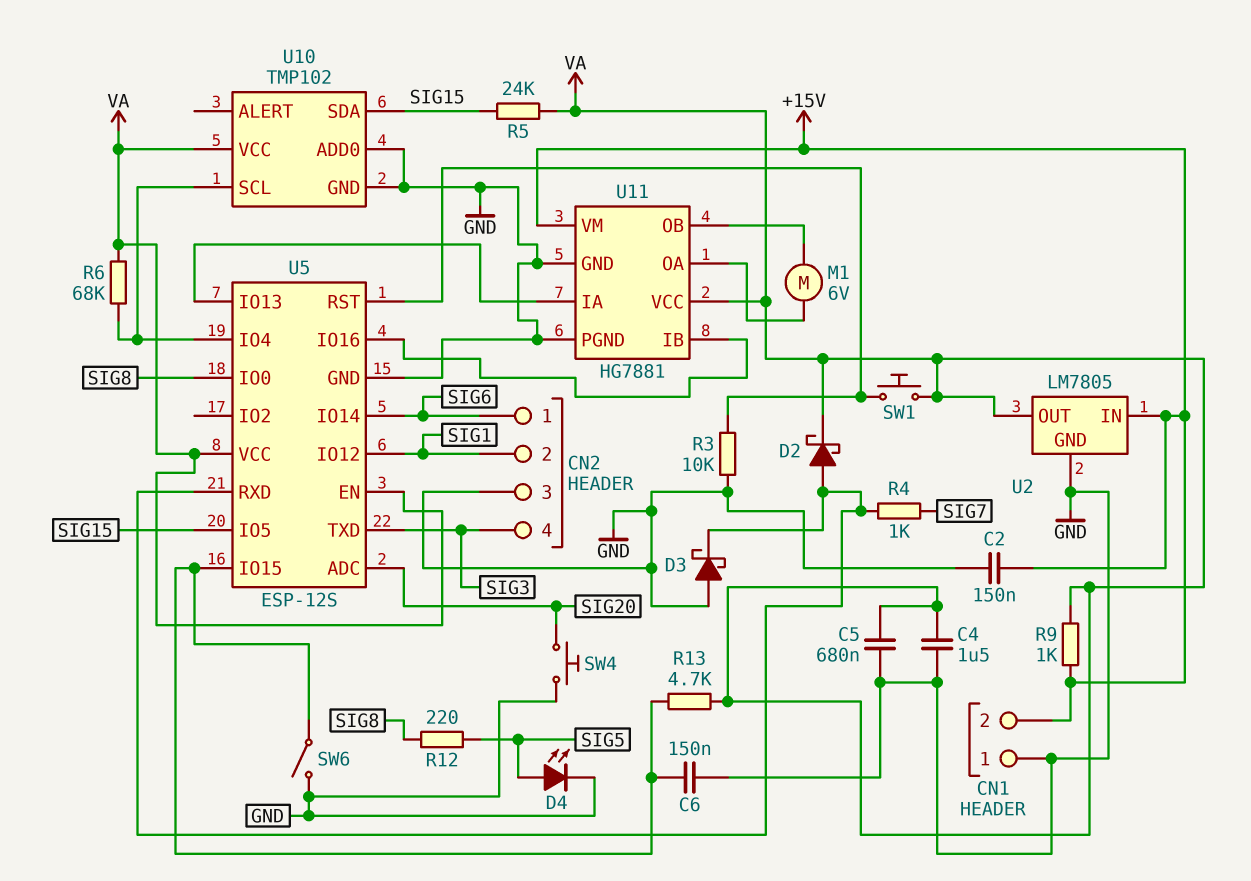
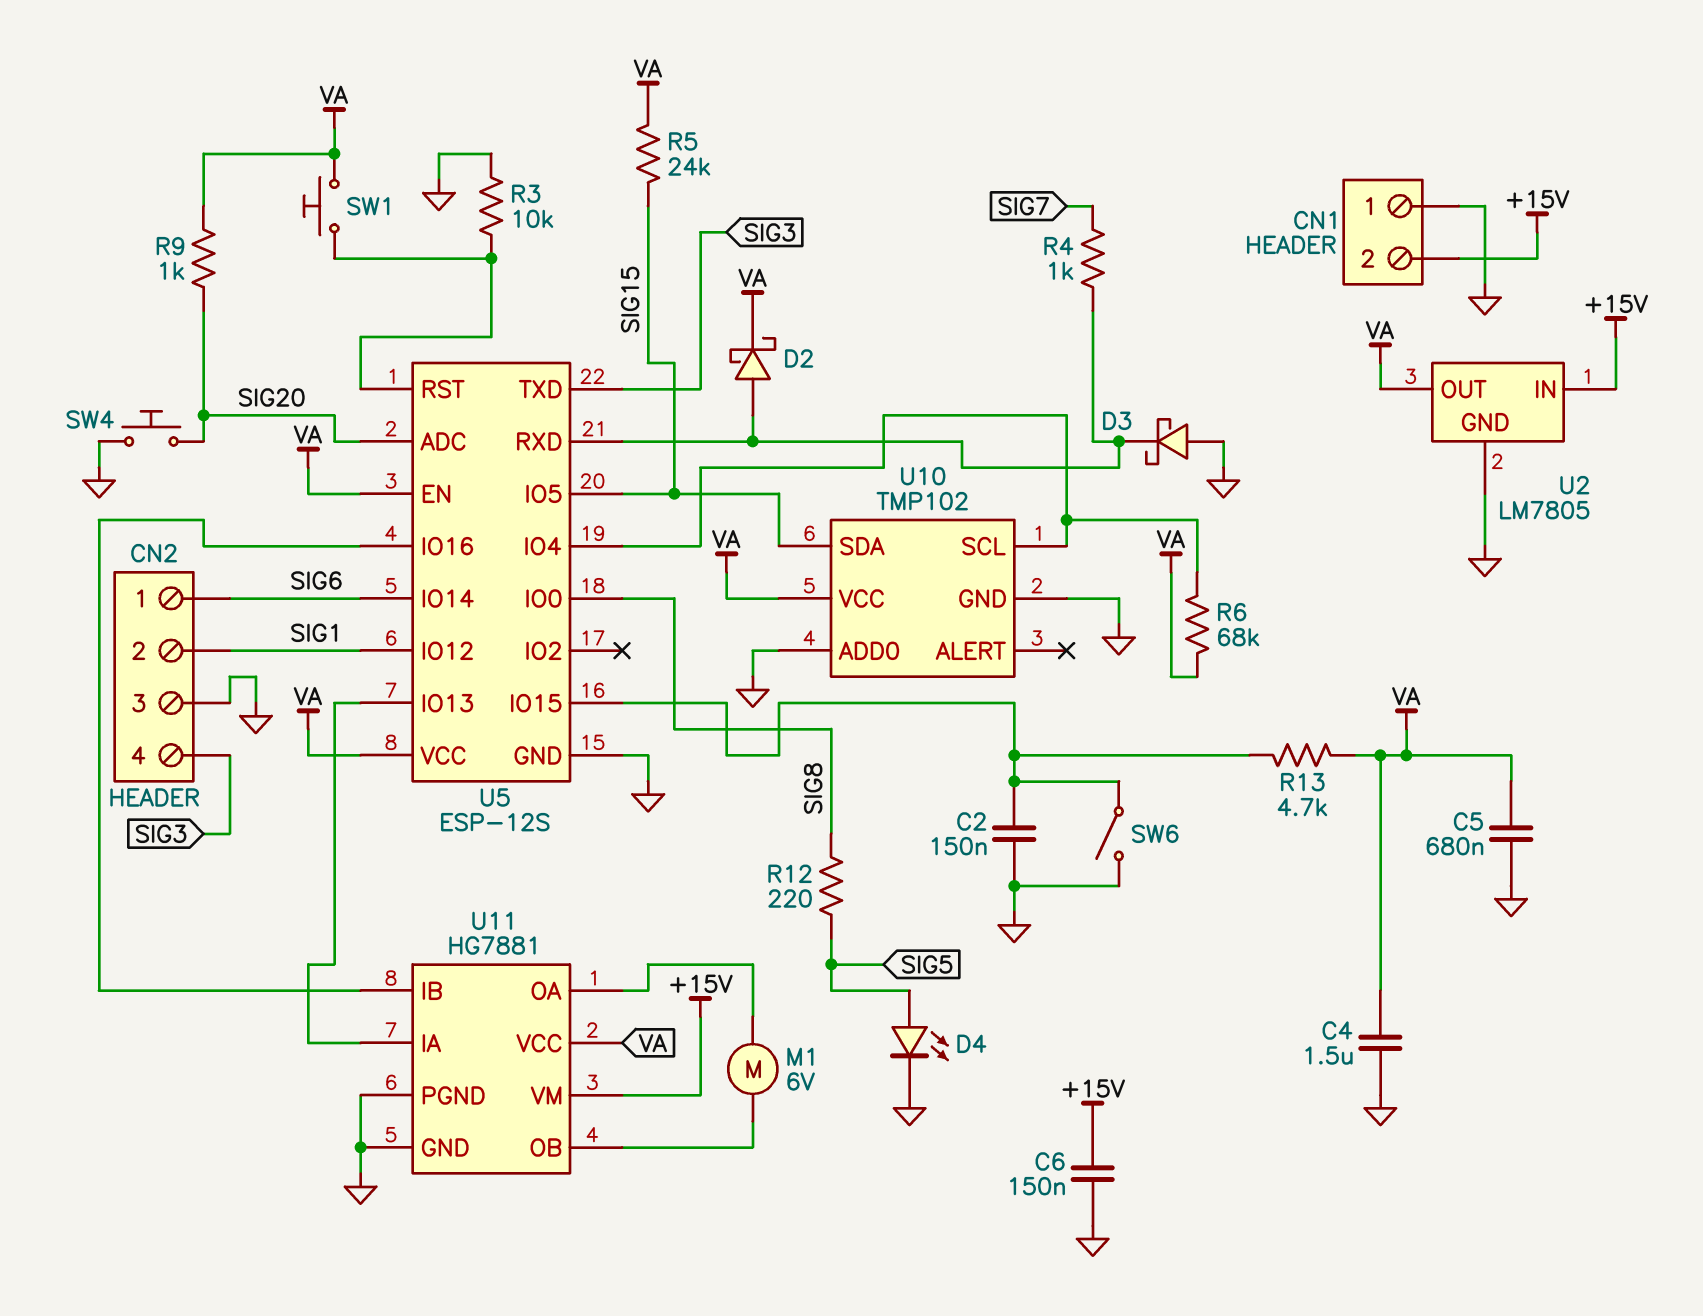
C2: 150nF (+15V, GND) -> 150nF (GND, U5/IO15)
C6: 150nF (GND, U5/IO15) -> 150nF (+15V, GND)
R9: 1k (+15V, VA) -> 1k (SIG20, VA)

